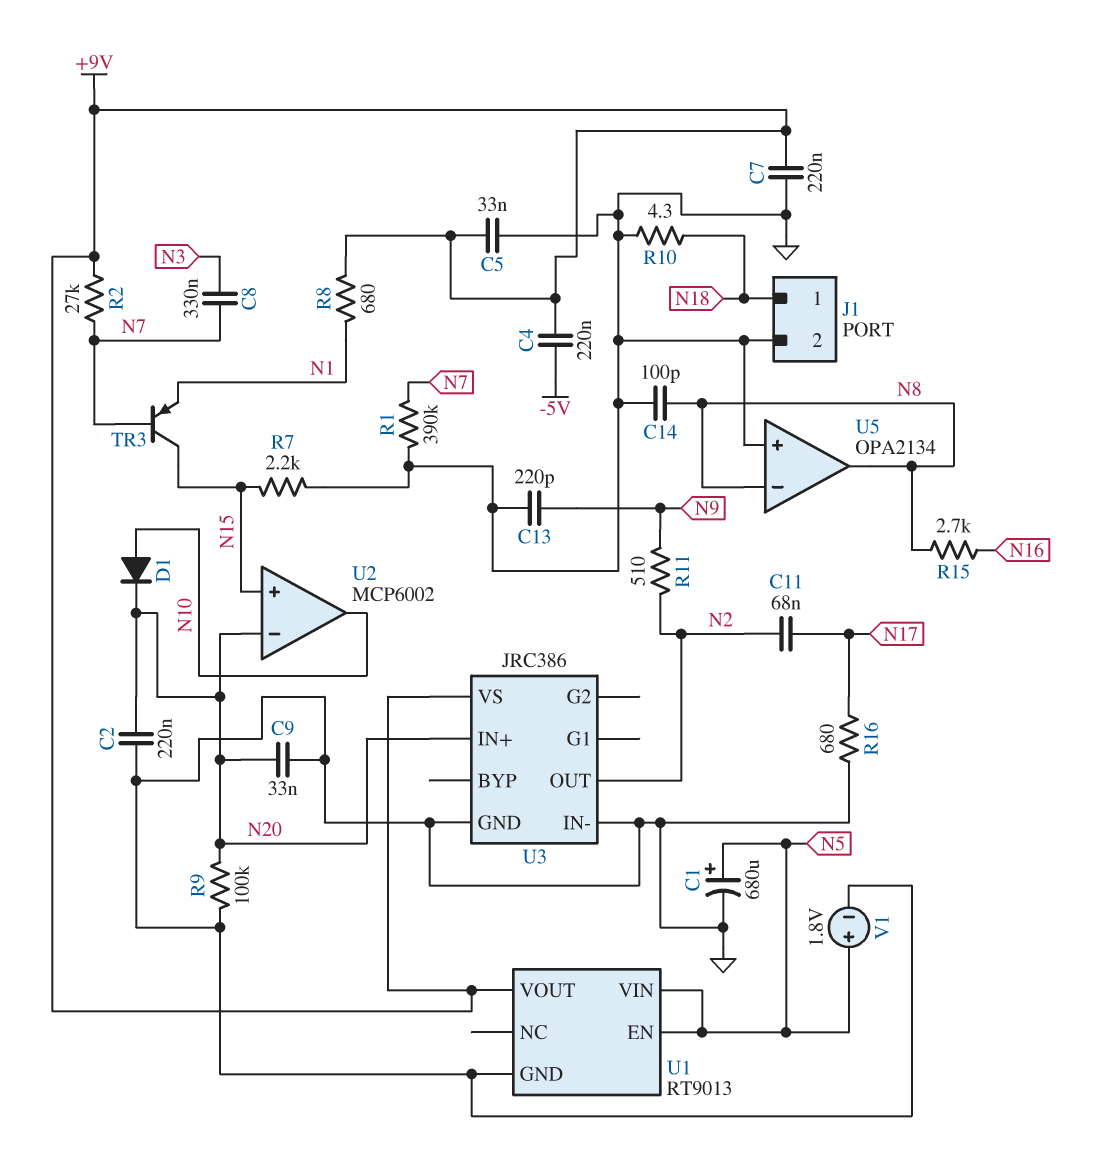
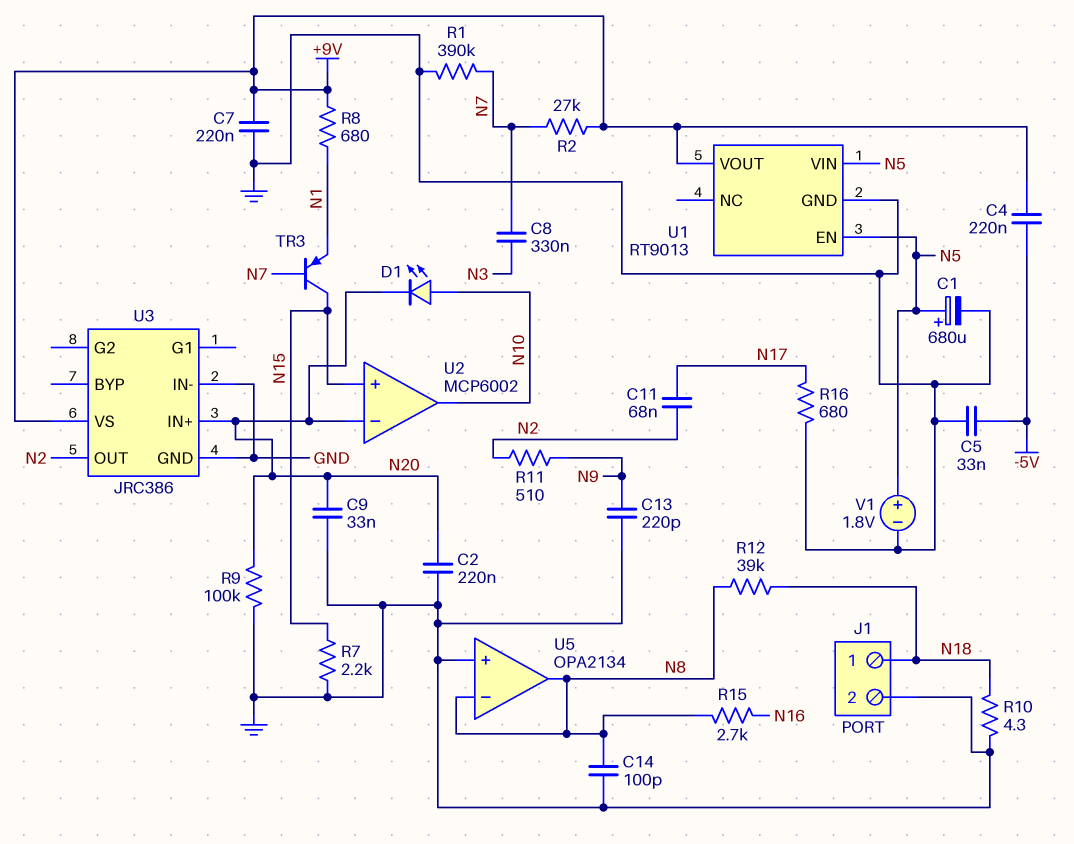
C5: 33nF (+9V, GND) -> 33nF (-5V, GND)
D1: diode (A N10, K N20) -> LED (A N10, K N20)
R12: none -> 39k (N8, N18)

